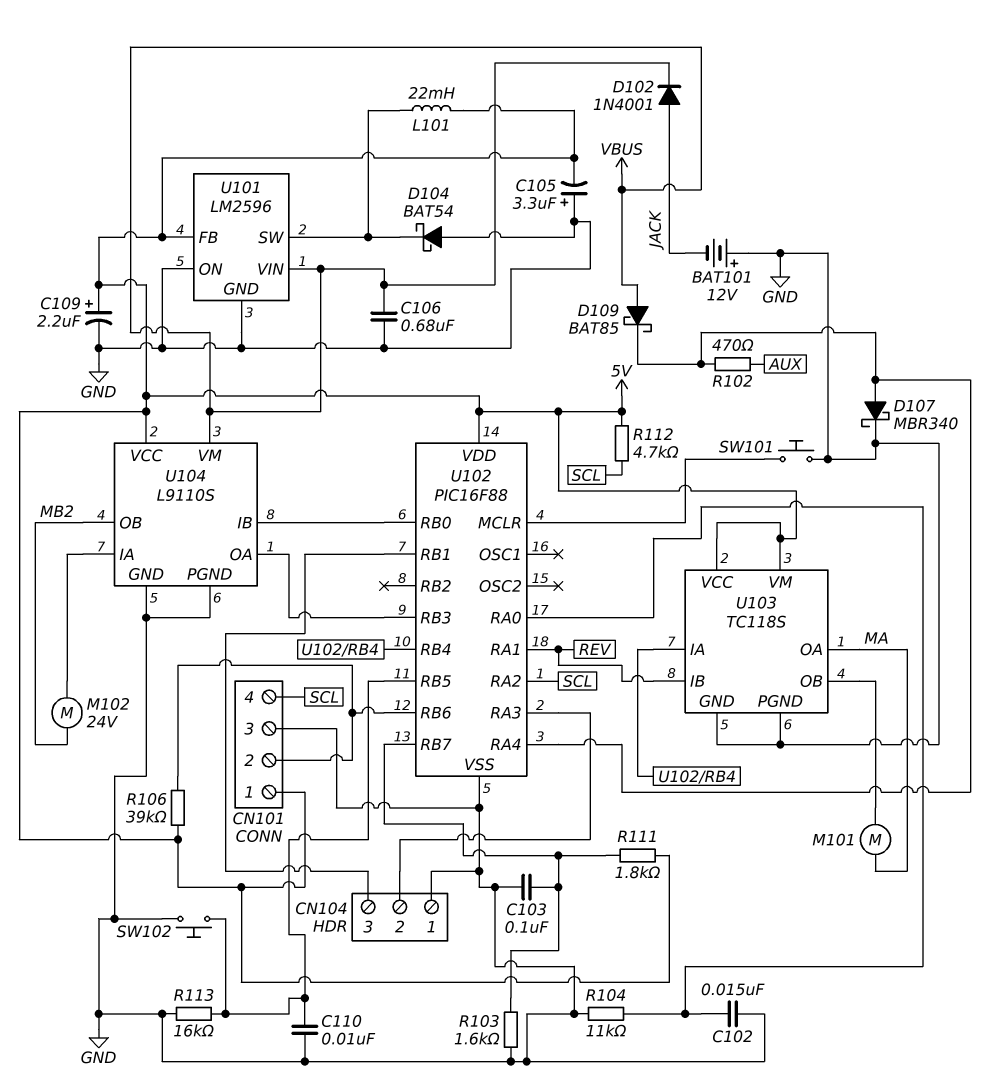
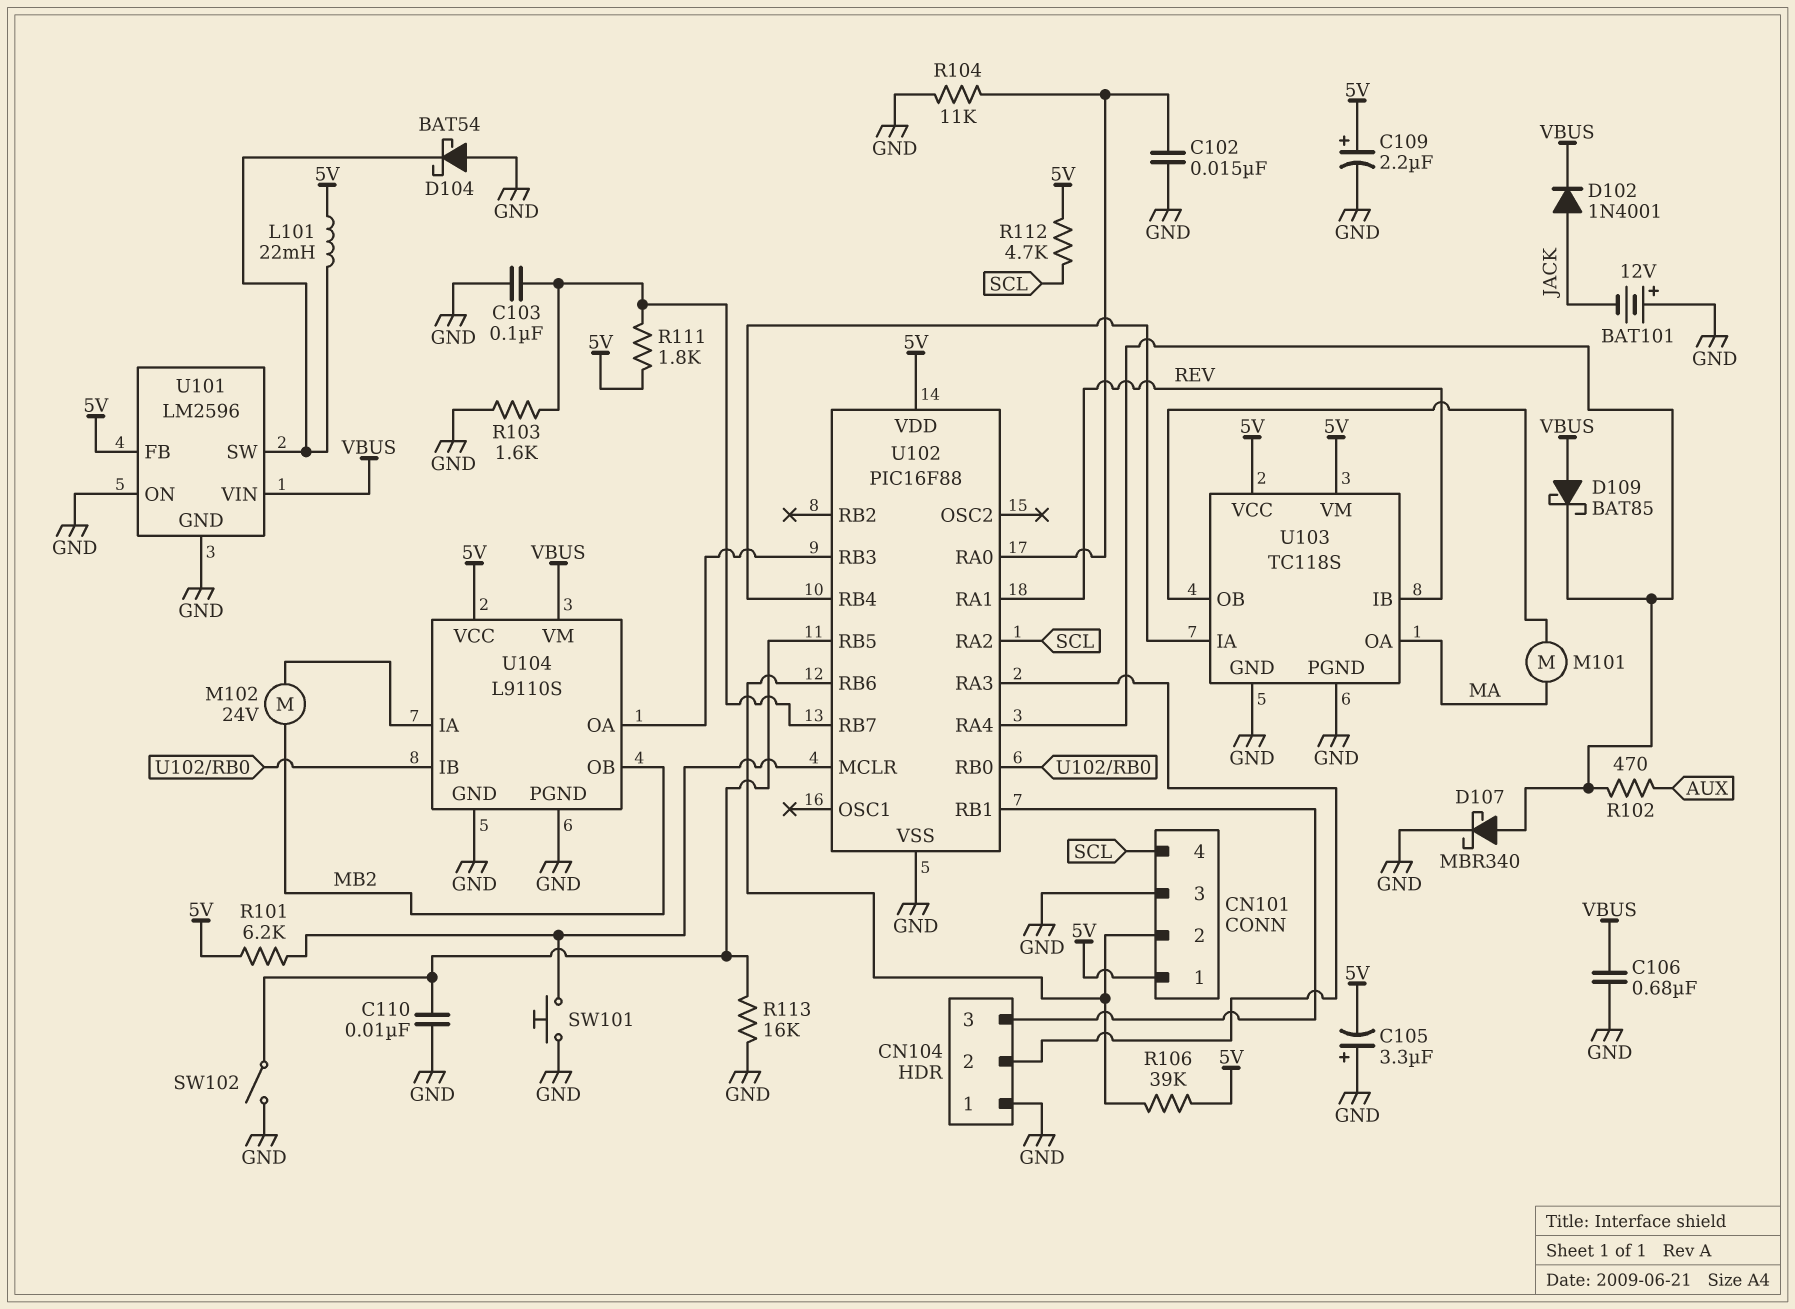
R101: none -> 6.2k (5V, U102/MCLR)
SW102: button (GND, U102/RB5) -> switch (GND, U102/RB5)

